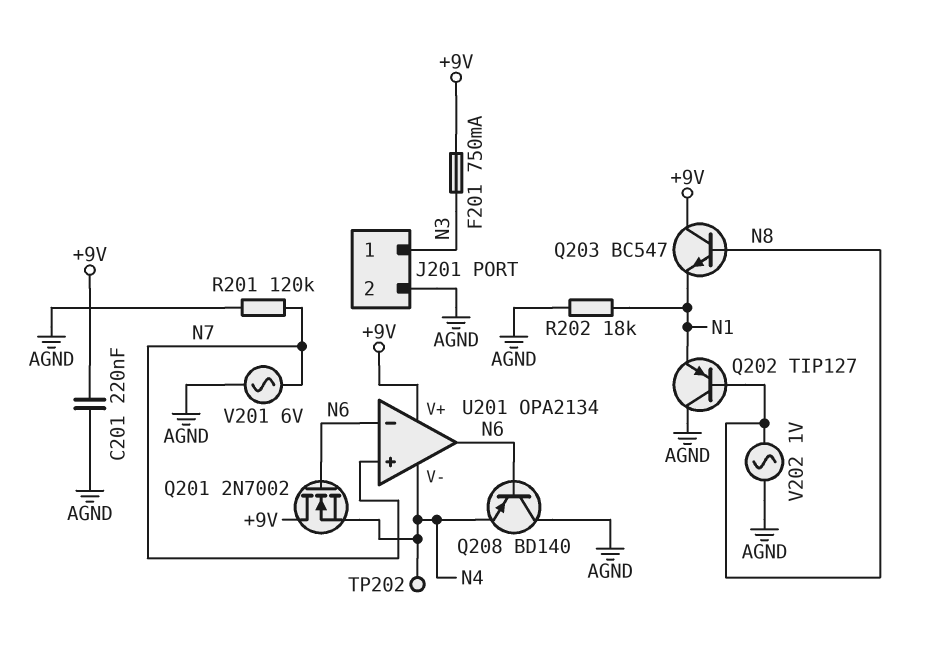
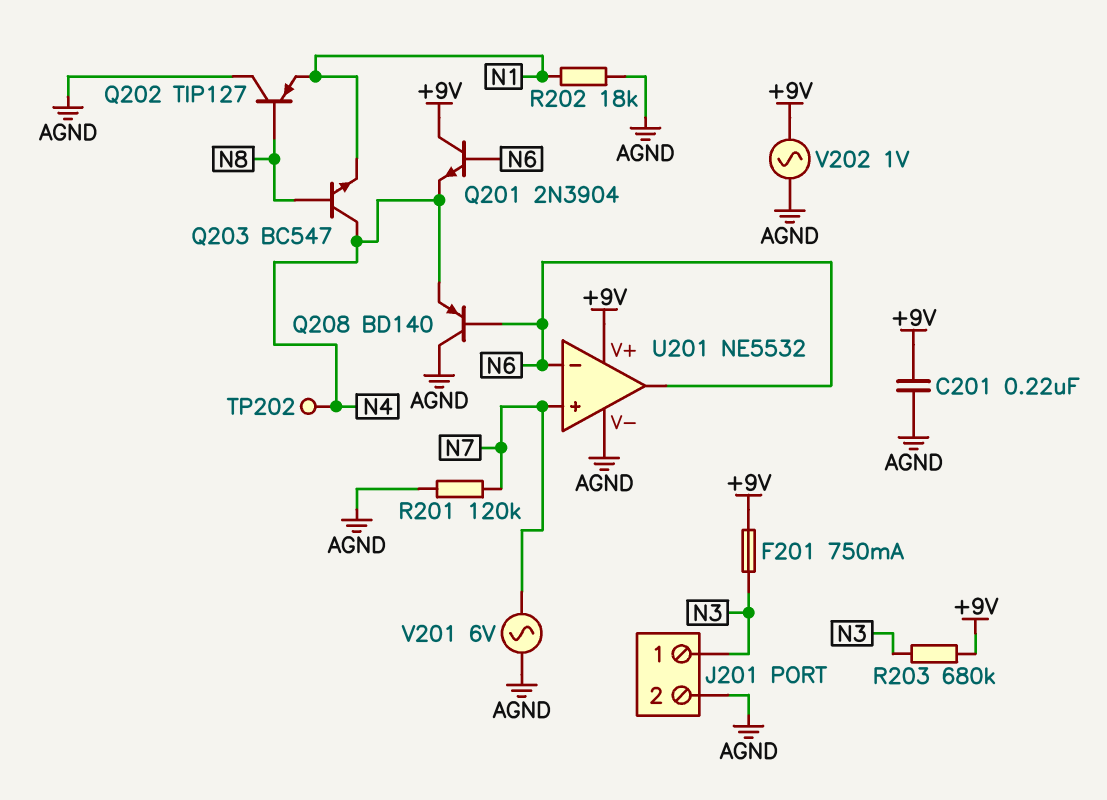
Q201: NMOS 2N7002 (G N6, D +9V, S N4) -> NPN 2N3904 (B N6, C +9V, E N4)
Q203: NPN BC547 (B N8, C +9V, E N1) -> NPN BC547 (B N8, C N4, E N1)
R203: none -> 680k (+9V, N3)
U201: OPA2134 -> NE5532
U201 pin V-: N4 -> AGND
V202: AC 1V (AGND, N8) -> AC 1V (+9V, AGND)

